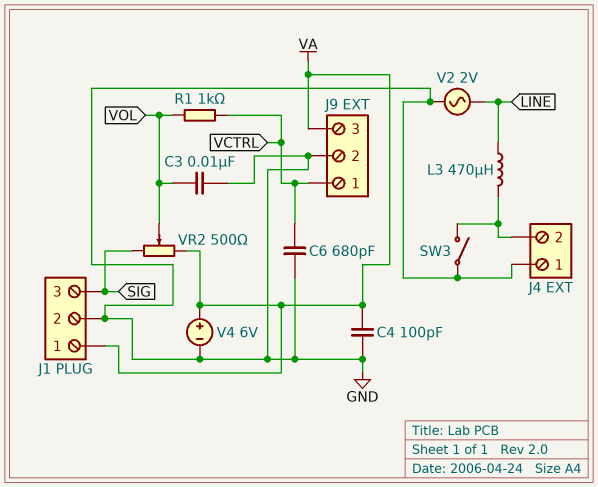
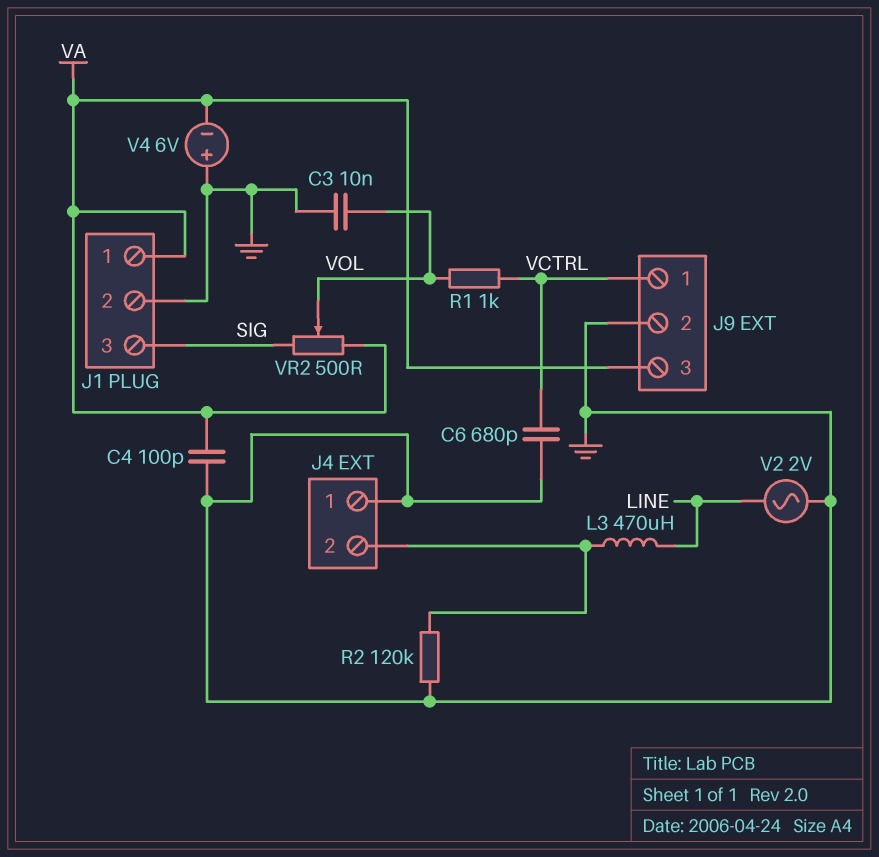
R2: none -> 120k (GND, J4/2)
SW3: switch (GND, J4/2) -> none
V4: 6V (plus VA, minus GND) -> 6V (plus GND, minus VA)

